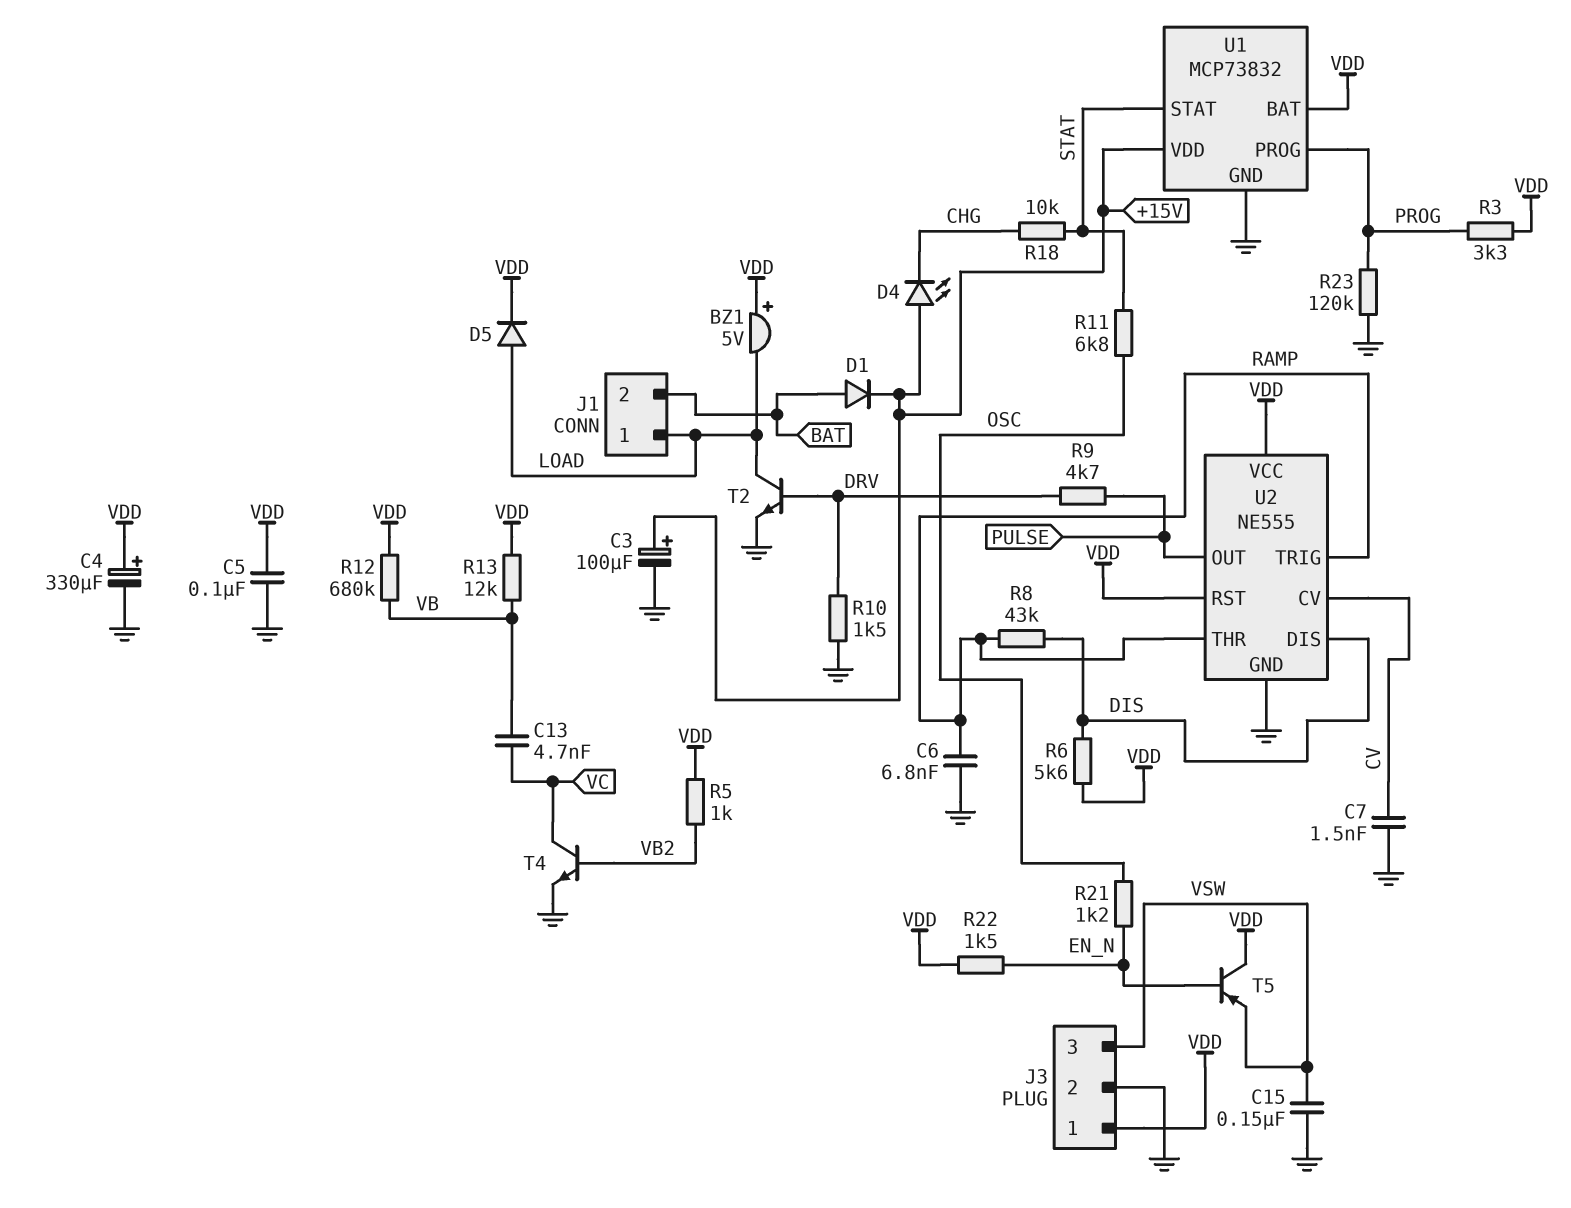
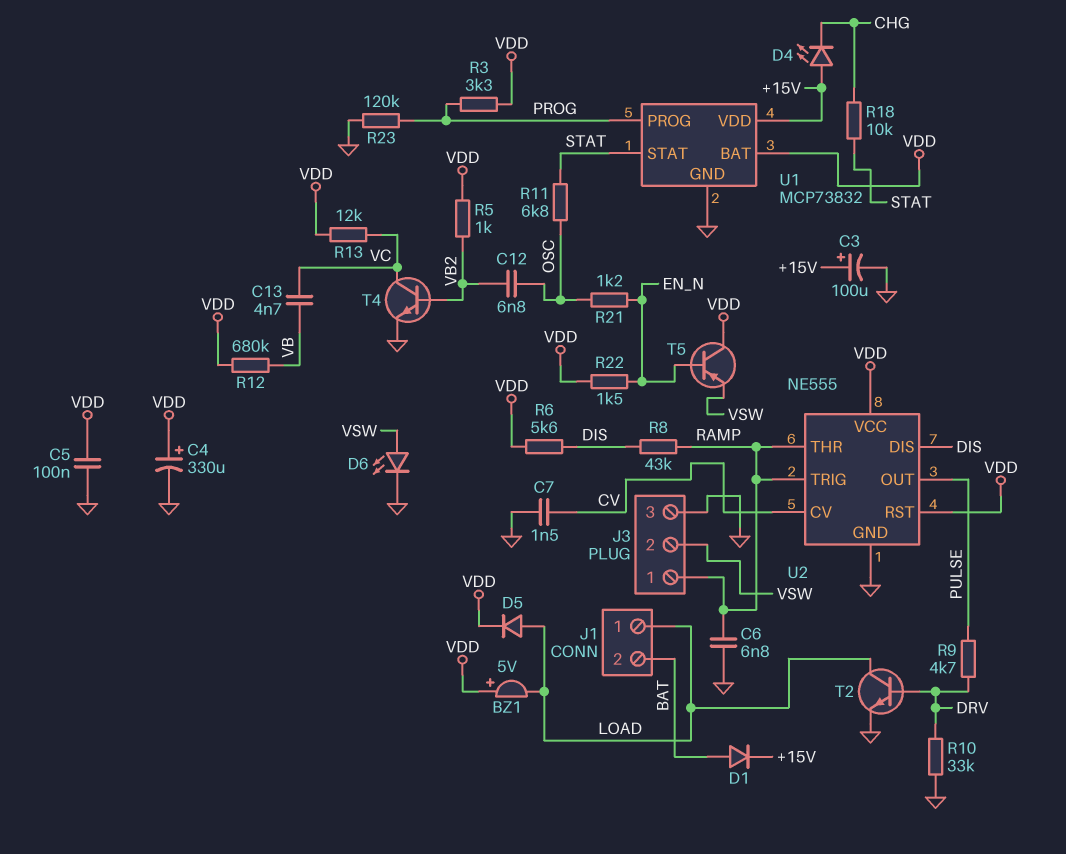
C12: none -> 6.8nF (OSC, VB2)
C15: 150nF (GND, VSW) -> none
D6: none -> LED (A VSW, K GND)
J3 pin 1: VDD -> RAMP
J3 pin 2: GND -> VSW
J3 pin 3: VSW -> GND
R10: 1.5k (DRV, GND) -> 33k (DRV, GND)
R13: 12k (VB, VDD) -> 12k (VC, VDD)

